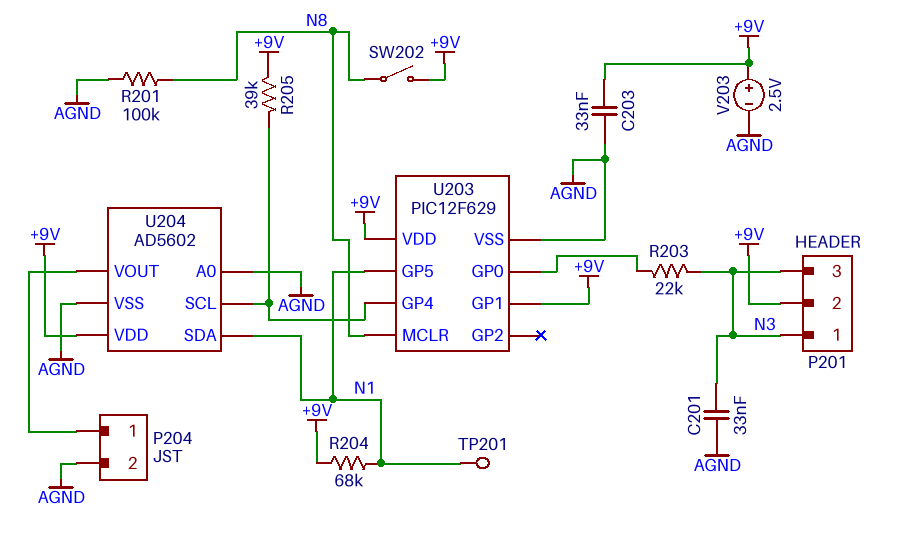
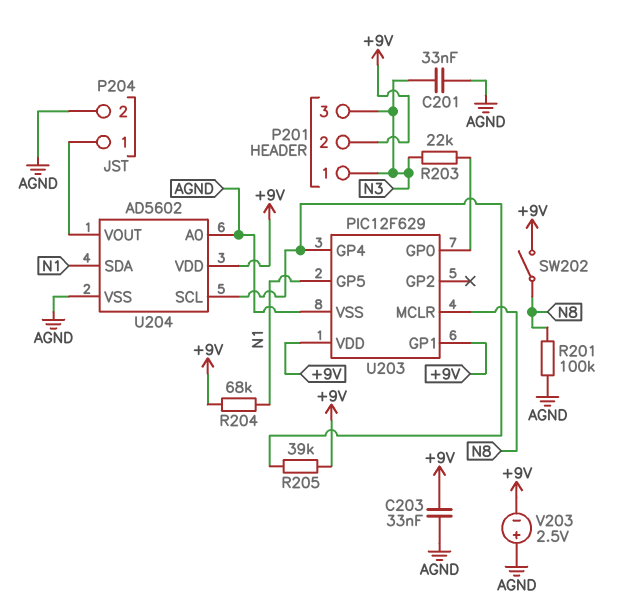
TP201: test point (N1) -> none
V203: 2.5V (plus +9V, minus AGND) -> 2.5V (plus AGND, minus +9V)

